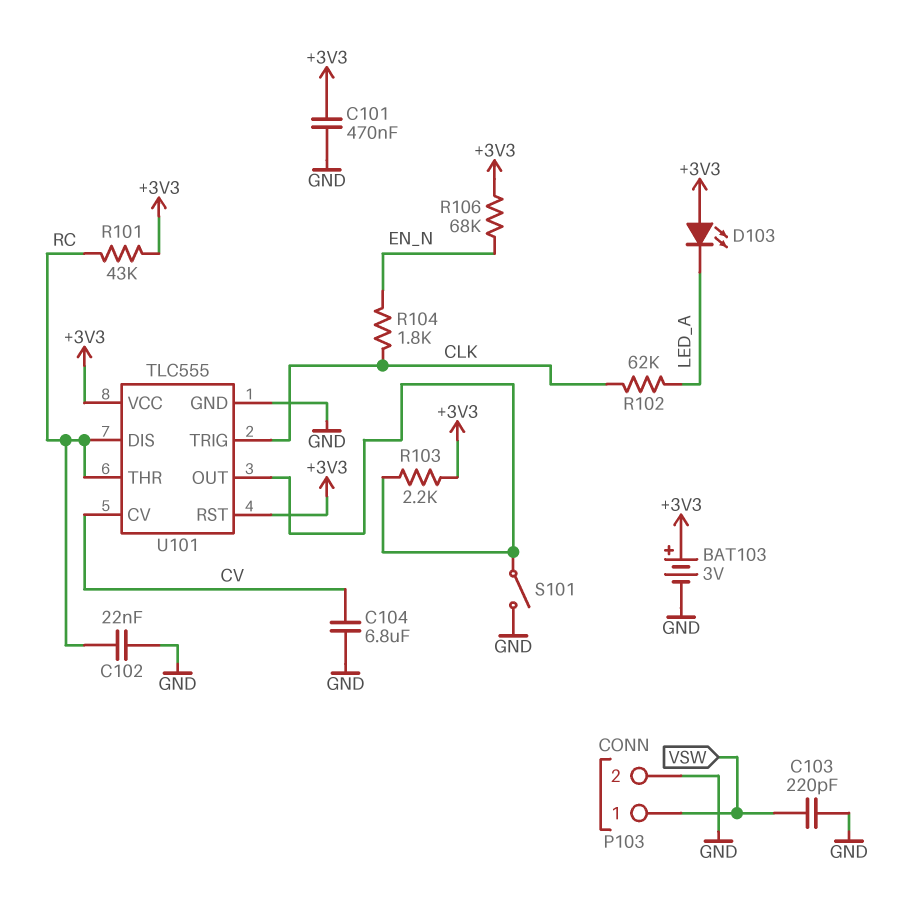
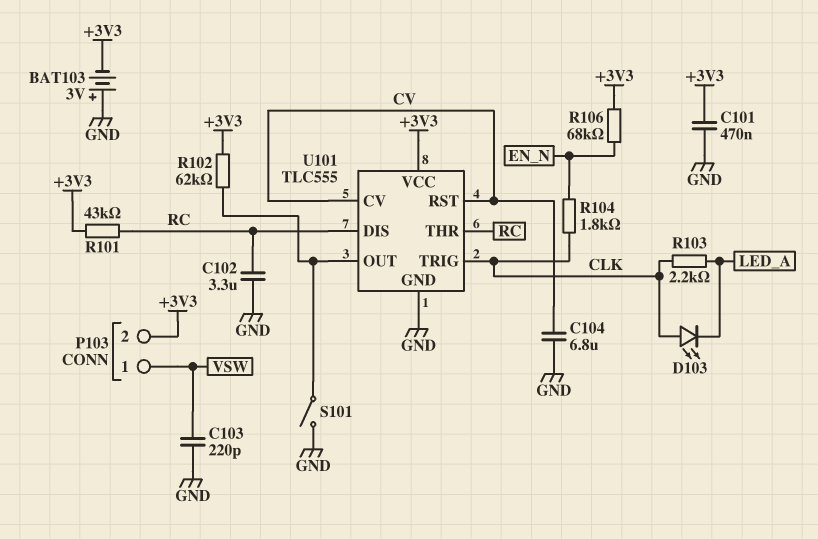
BAT103: 3V (plus +3V3, minus GND) -> 3V (plus GND, minus +3V3)
C102: 22nF (GND, RC) -> 3.3uF (GND, RC)
D103: LED (A +3V3, K LED_A) -> LED (A CLK, K LED_A)
P103 pin 2: GND -> +3V3
R102: 62k (CLK, LED_A) -> 62k (+3V3, U101/OUT)
R103: 2.2k (+3V3, U101/OUT) -> 2.2k (CLK, LED_A)
U101 pin RST: +3V3 -> CV

